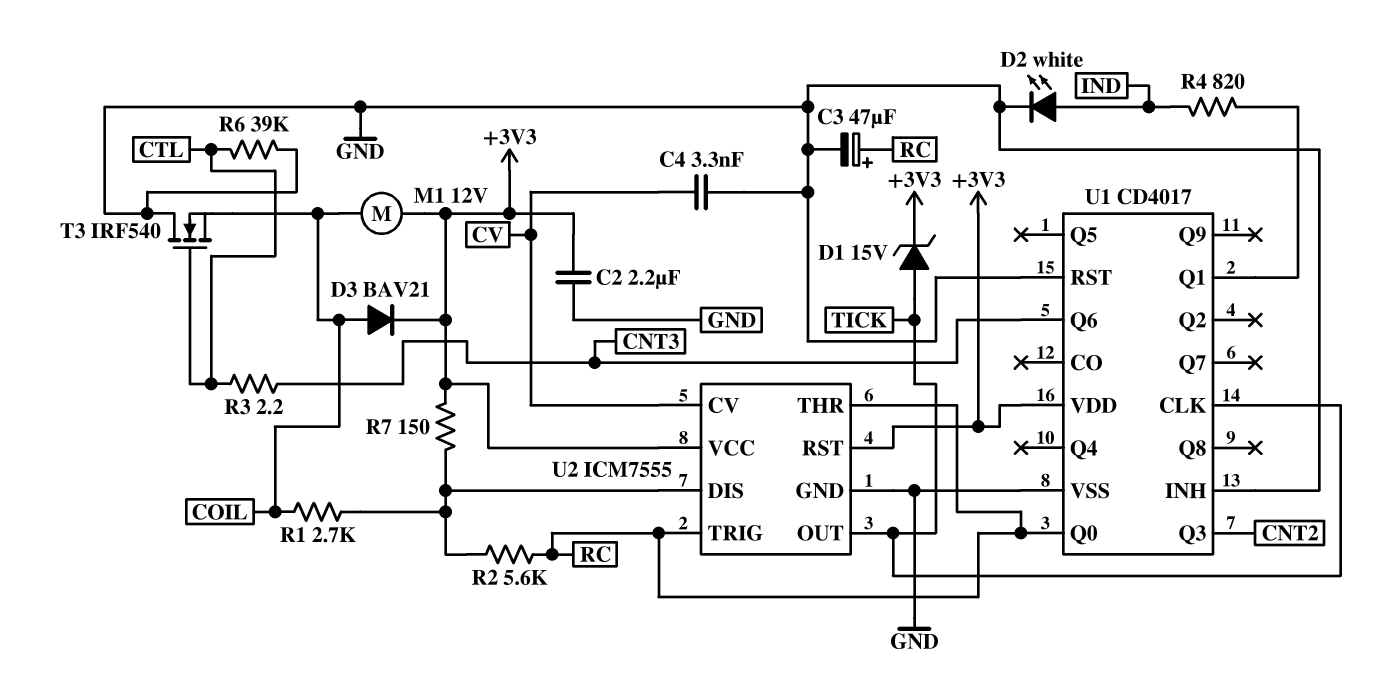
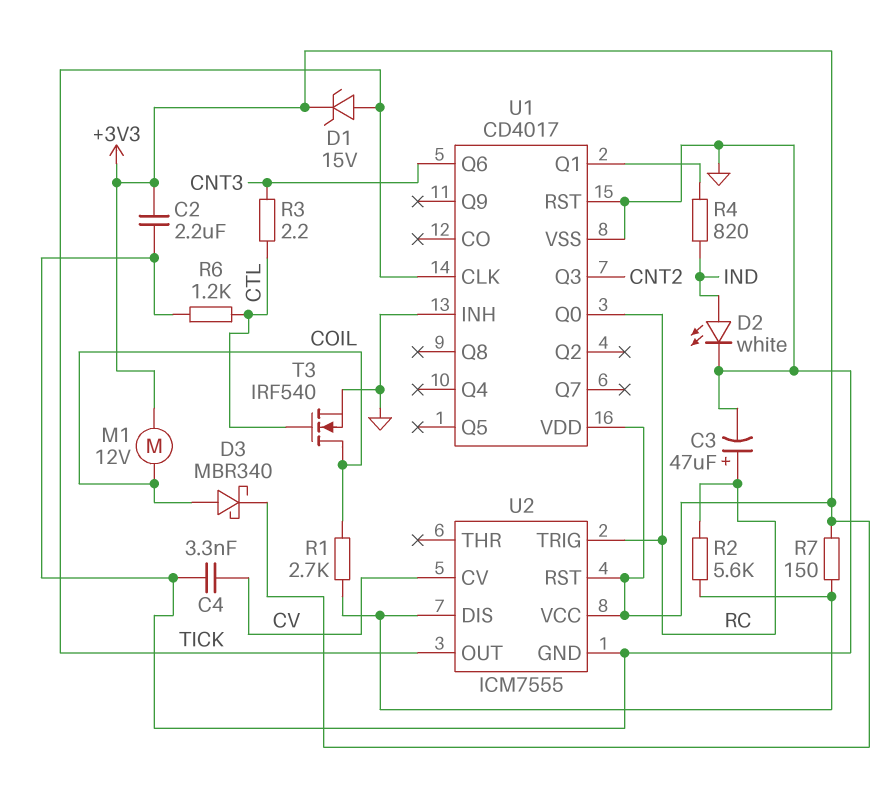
D3: diode BAV21 (A COIL, K +3V3) -> schottky MBR340 (A COIL, K +3V3)
R6: 39k (CTL, GND) -> 1.2k (CTL, GND)
T3: NMOS IRF540 (G CTL, D GND, S COIL) -> NMOS IRF540 (G CTL, D COIL, S GND)
U2 pin THR: RC -> none

